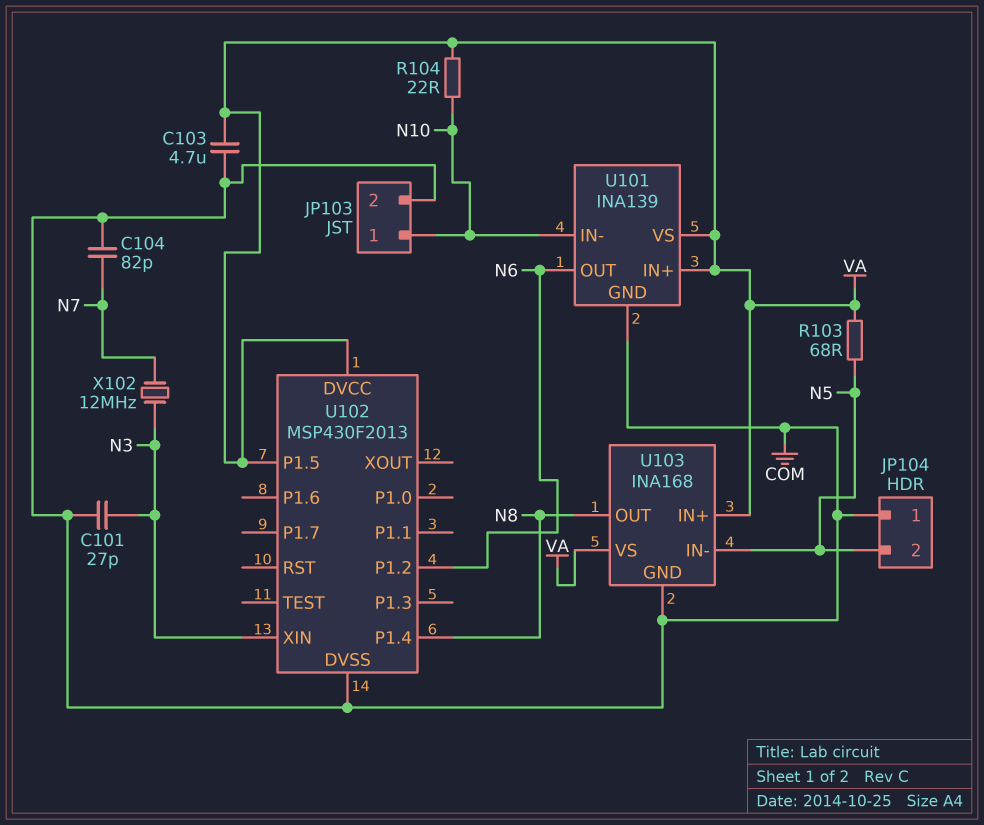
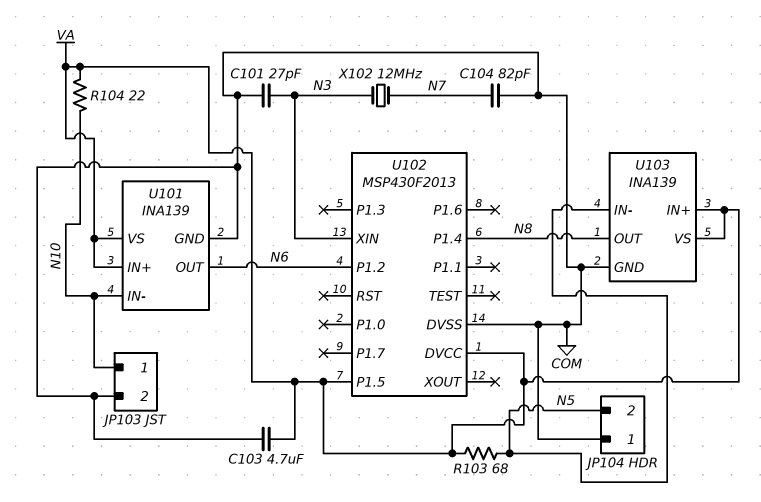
U103: INA168 -> INA139

